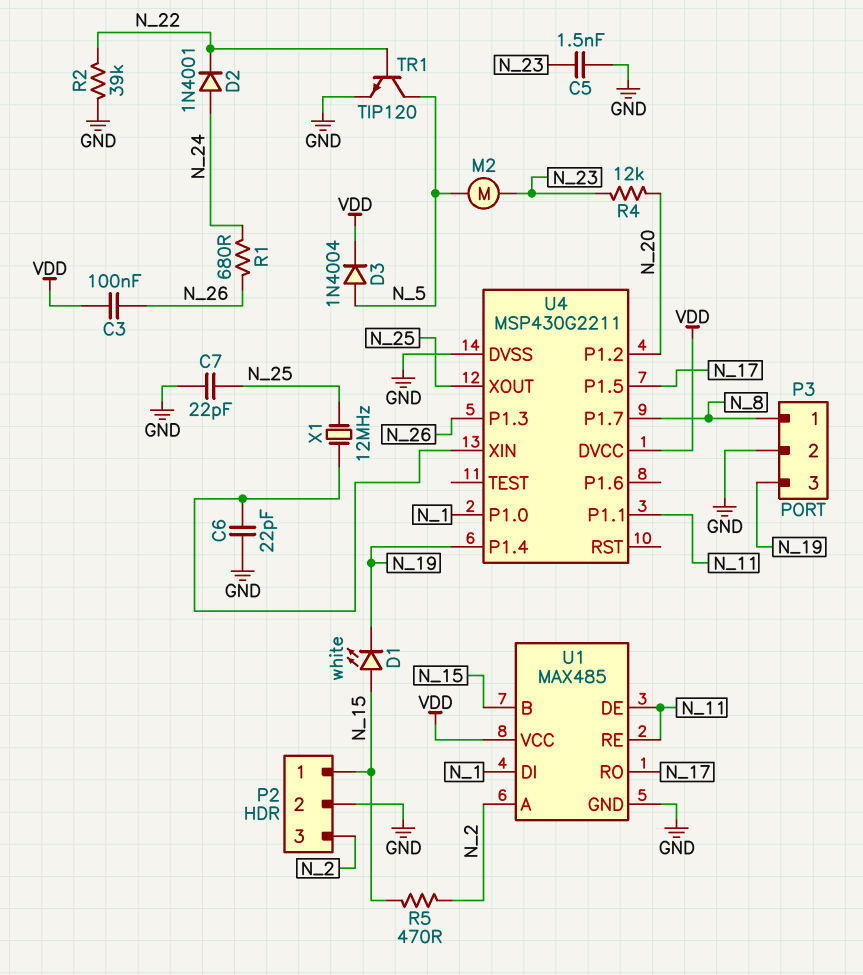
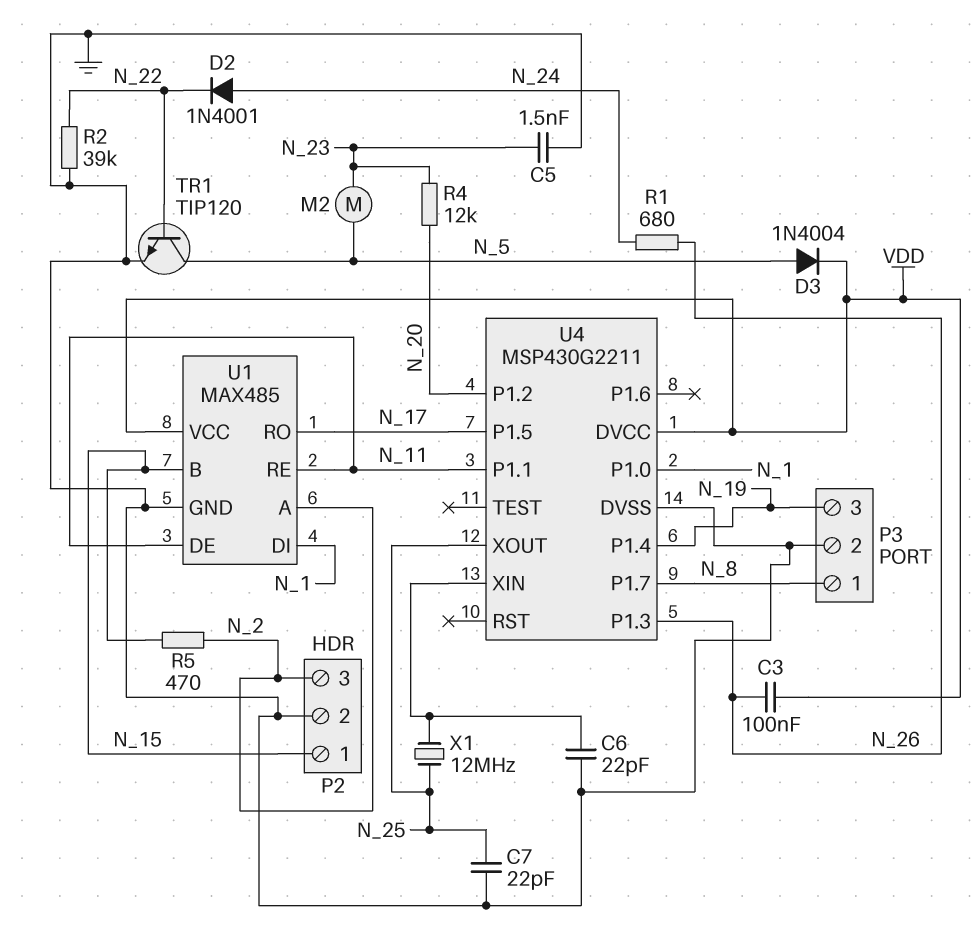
D1: LED white (A N_15, K N_19) -> none

